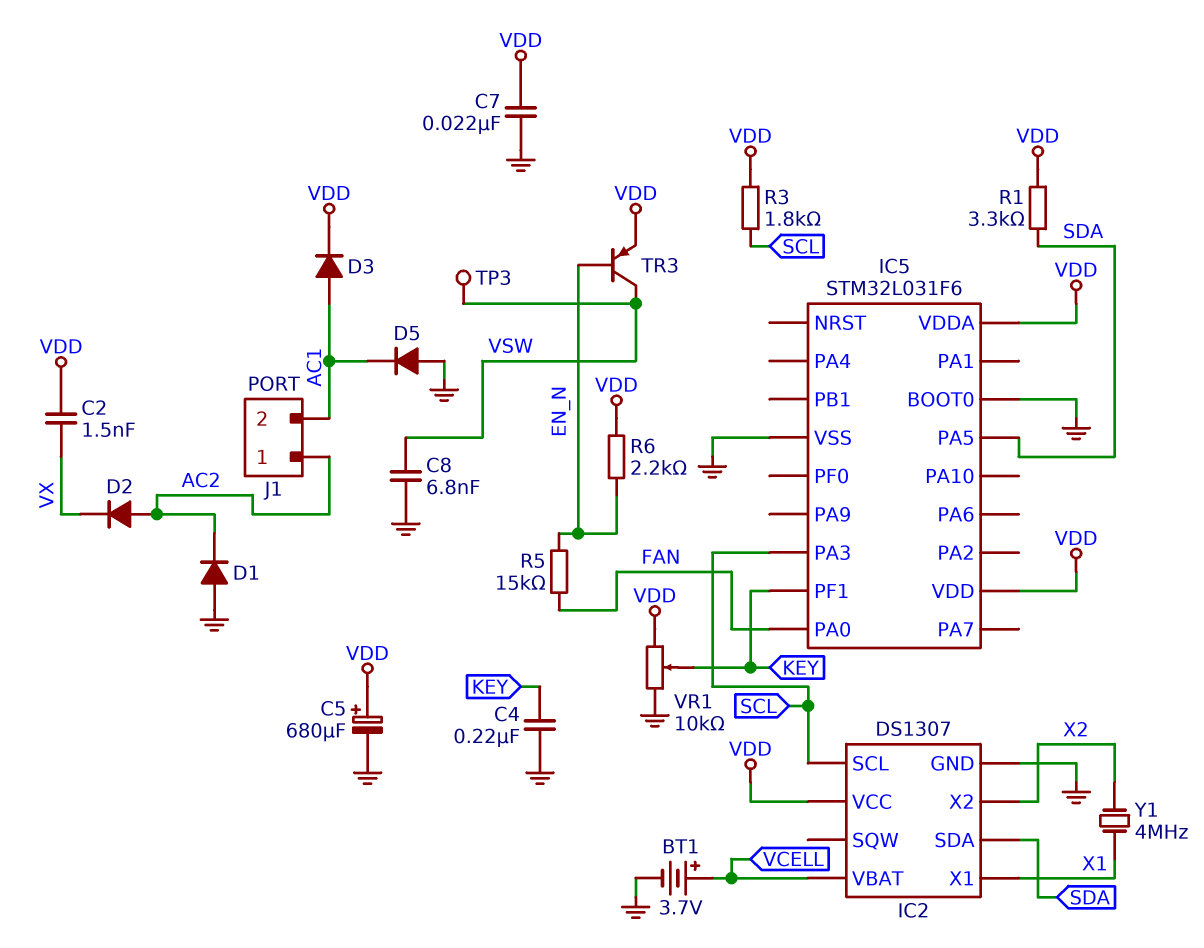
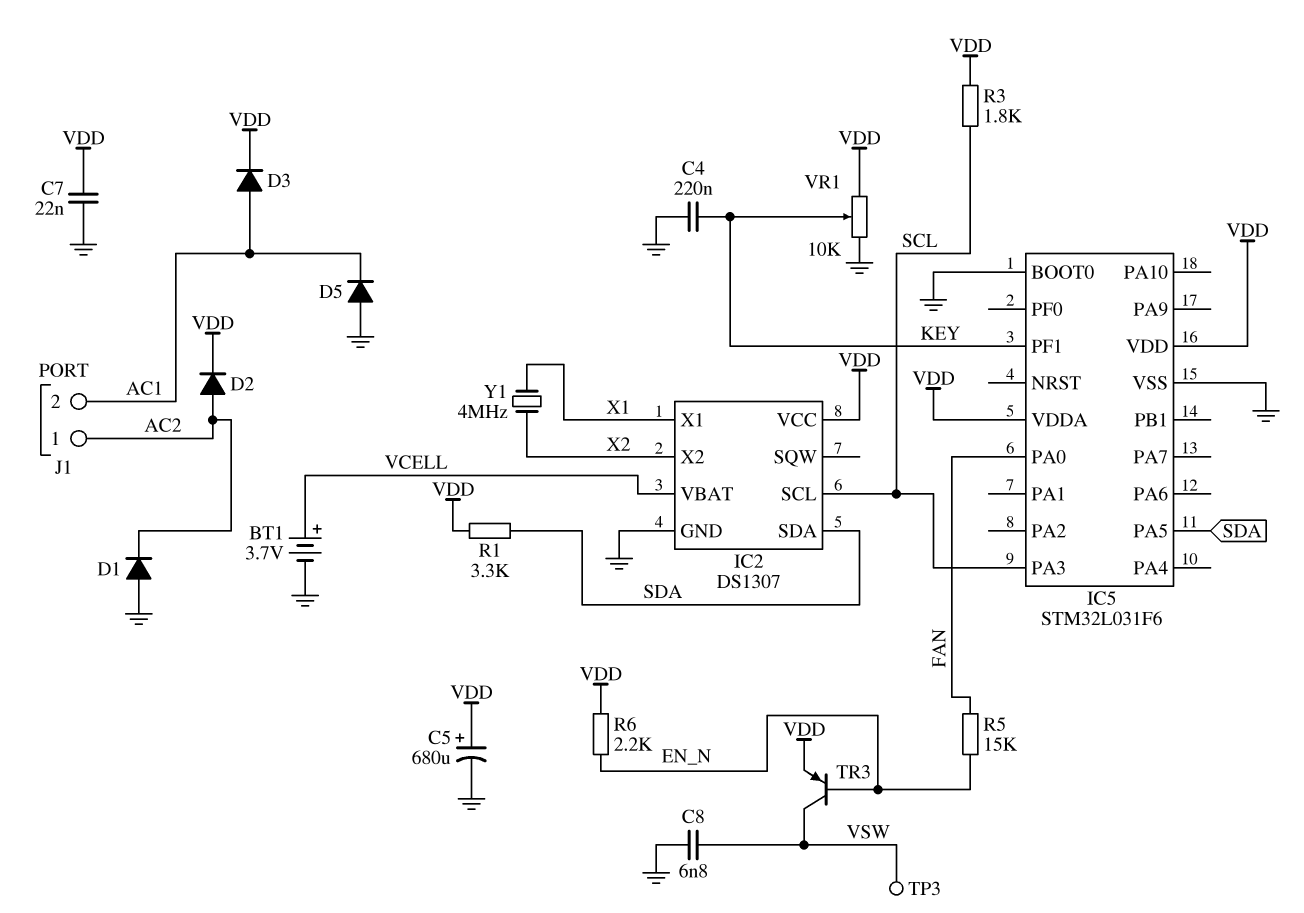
C2: 1.5nF (VDD, VX) -> none
D2: diode (A AC2, K VX) -> diode (A AC2, K VDD)

